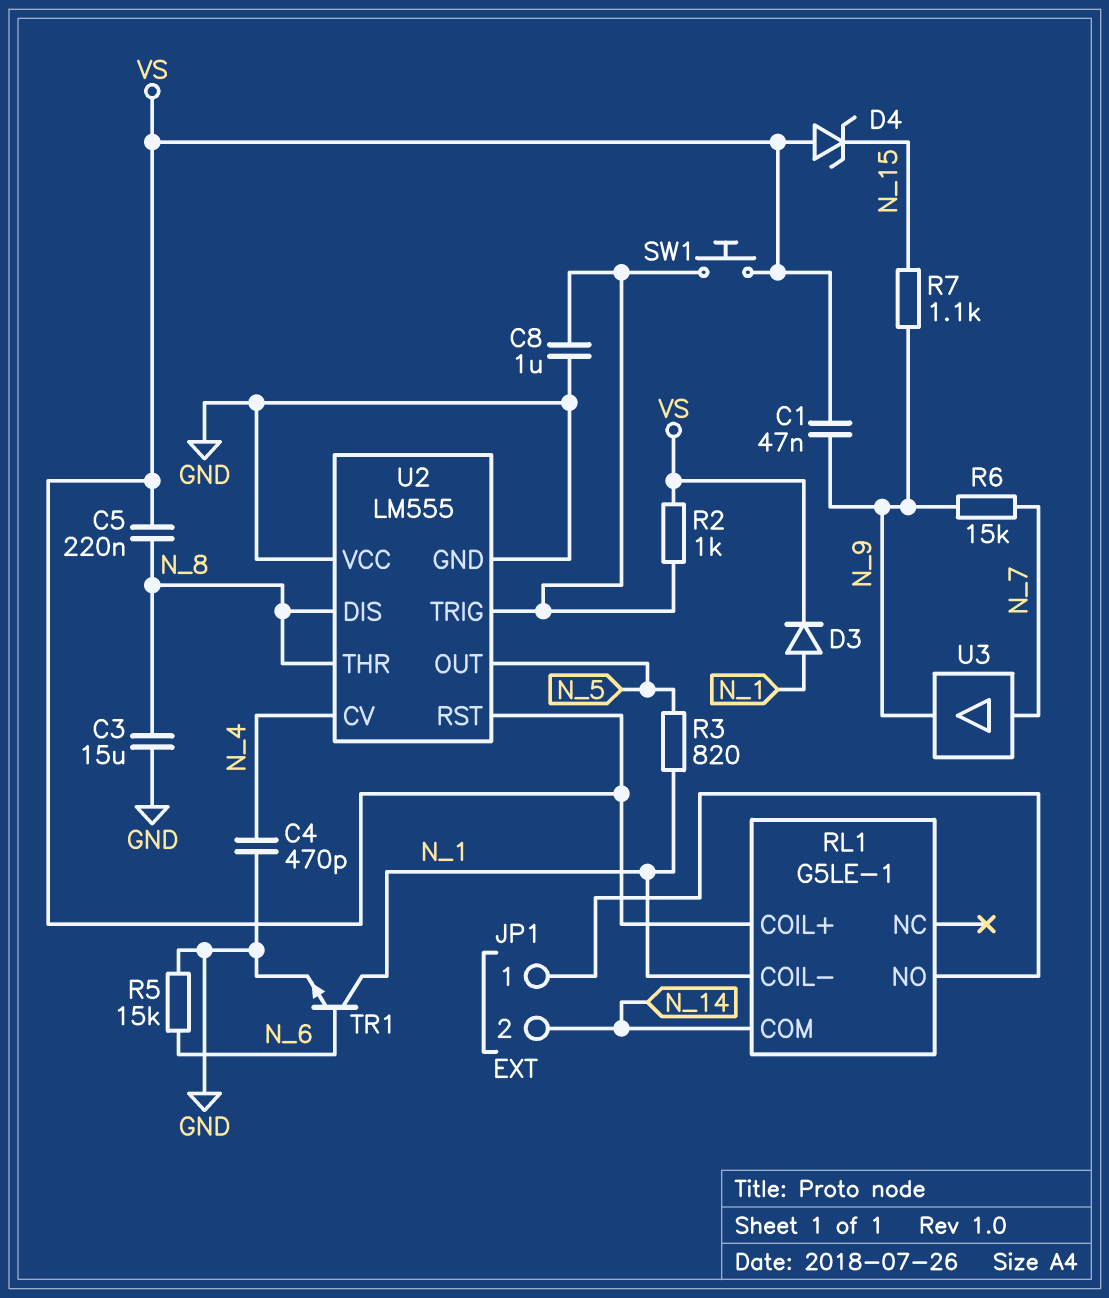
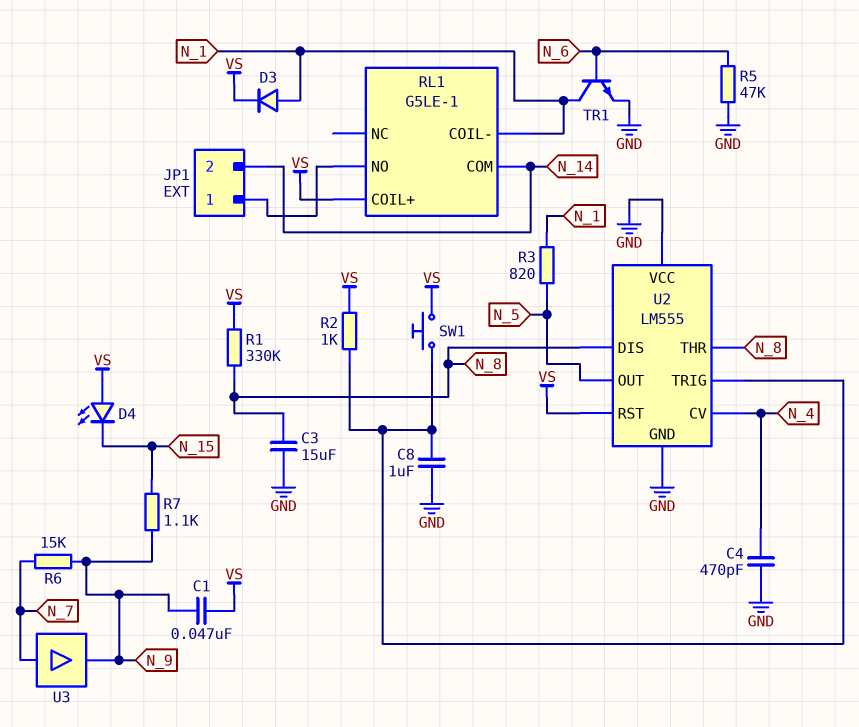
C5: 220nF (N_8, VS) -> none
D4: zener (A VS, K N_15) -> LED (A VS, K N_15)
R1: none -> 330k (N_8, VS)
R5: 15k (GND, N_6) -> 47k (GND, N_6)

